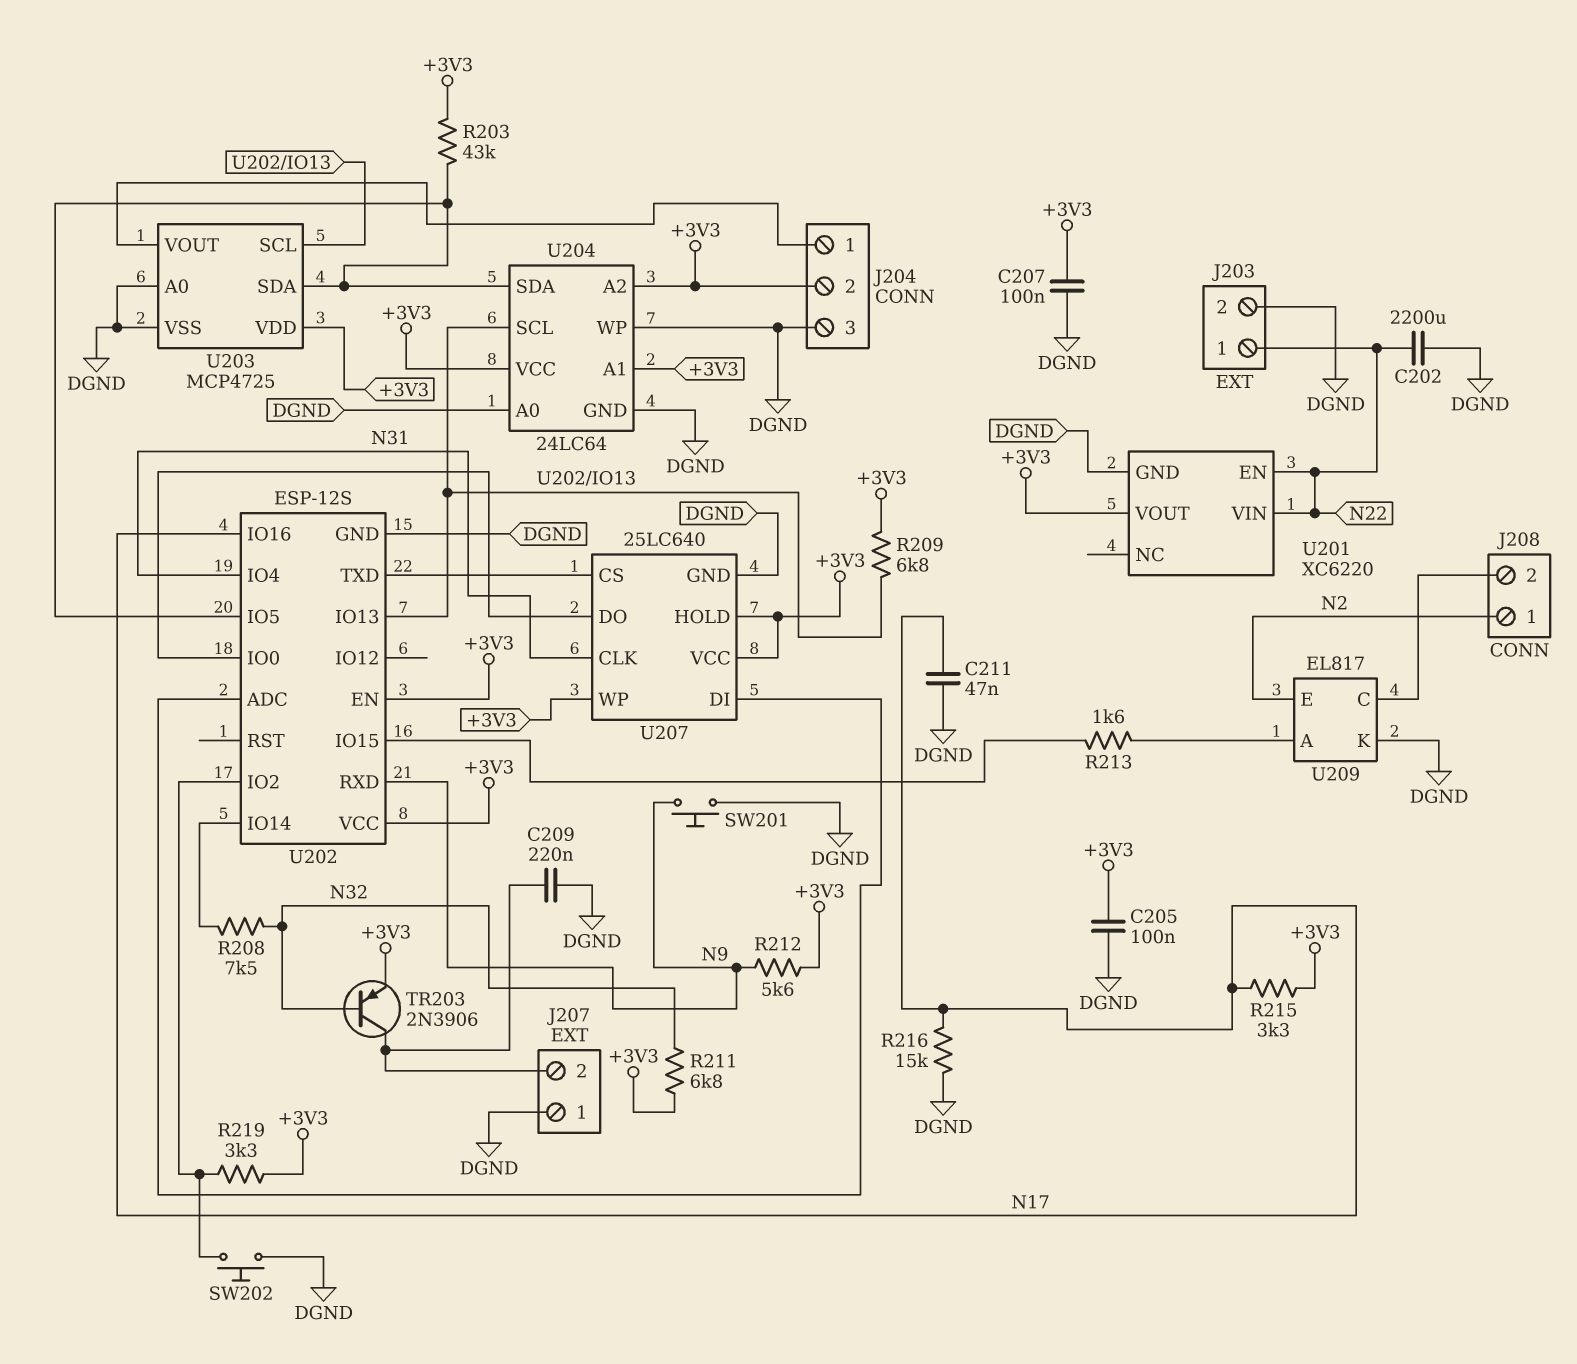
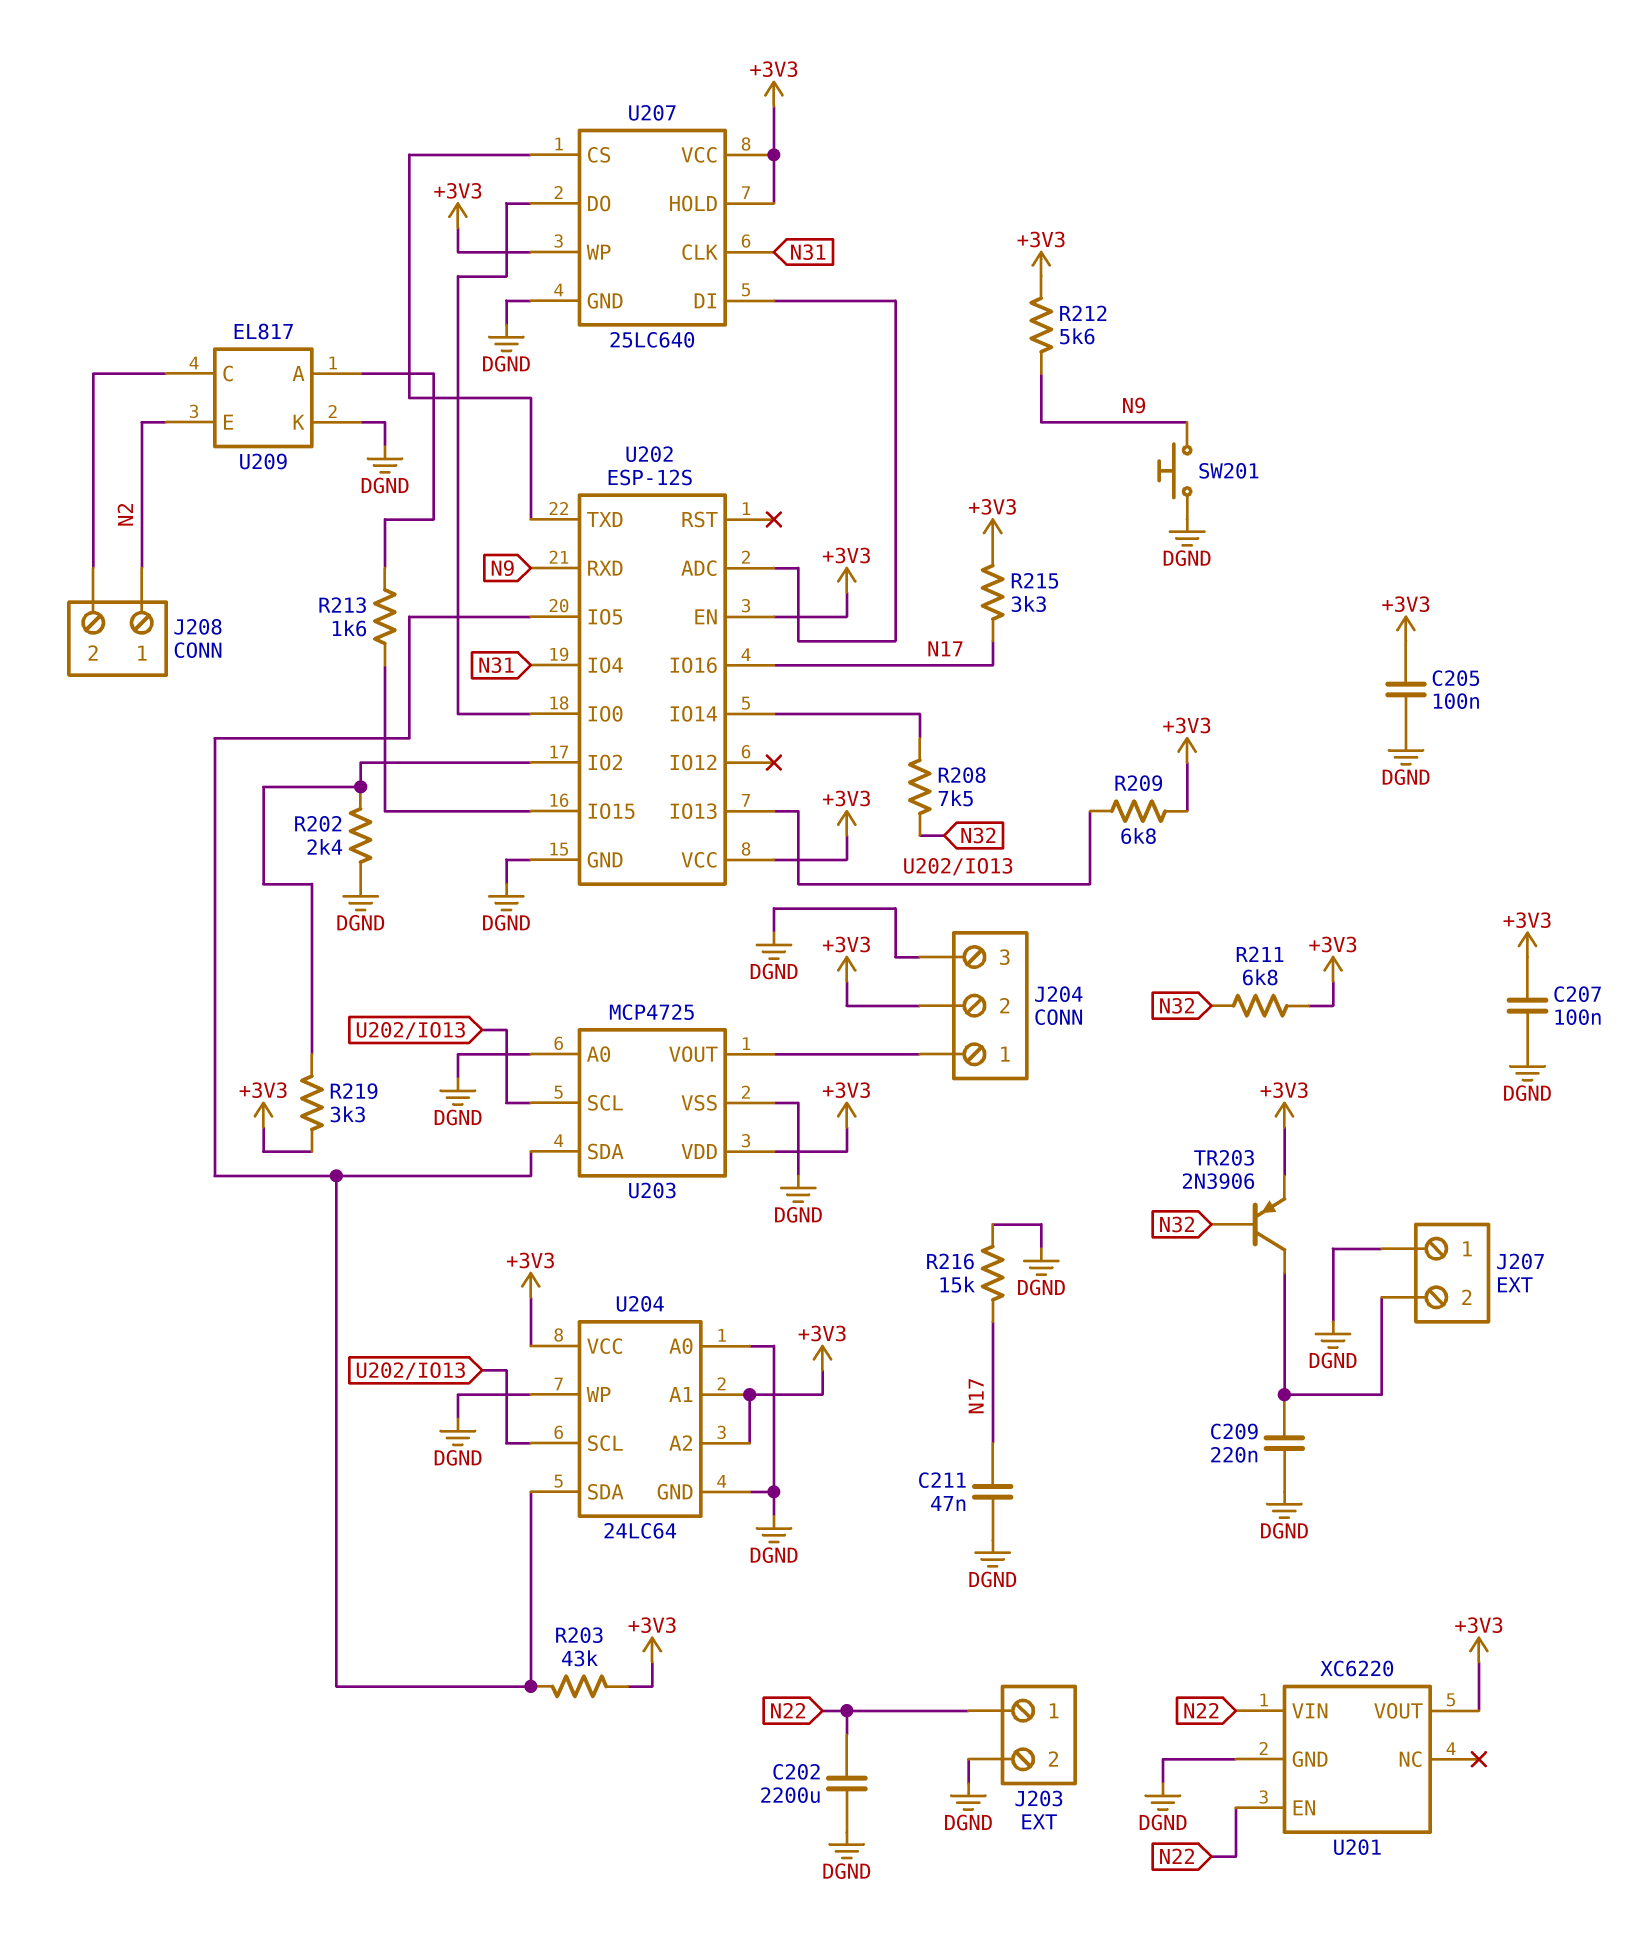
R202: none -> 2.4k (DGND, U202/IO2)
SW202: button (DGND, U202/IO2) -> none

